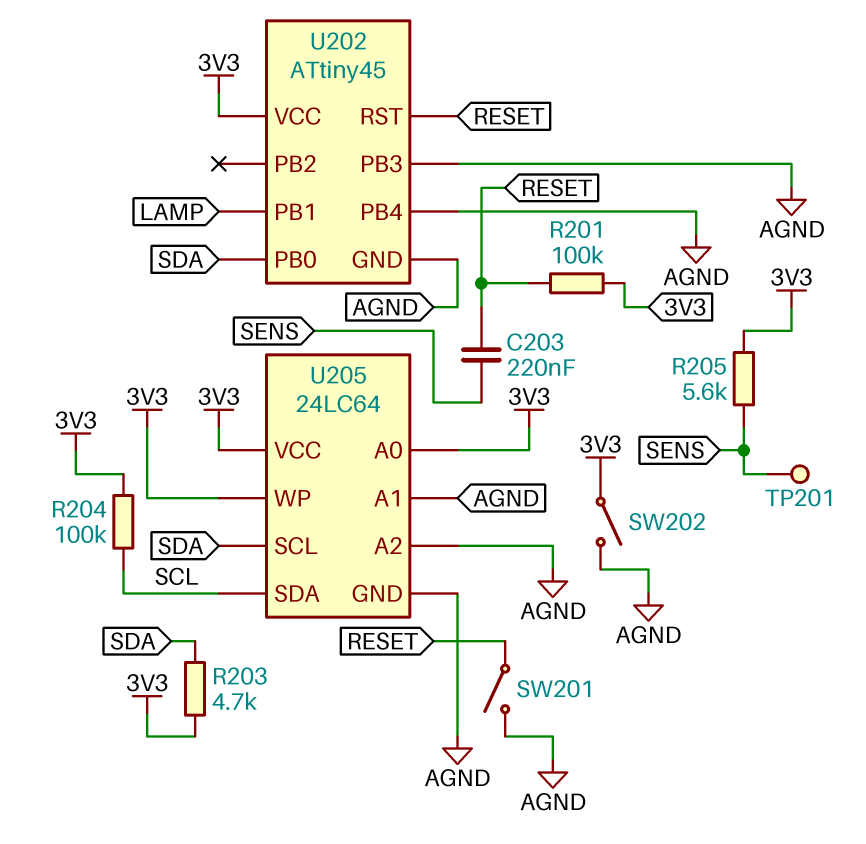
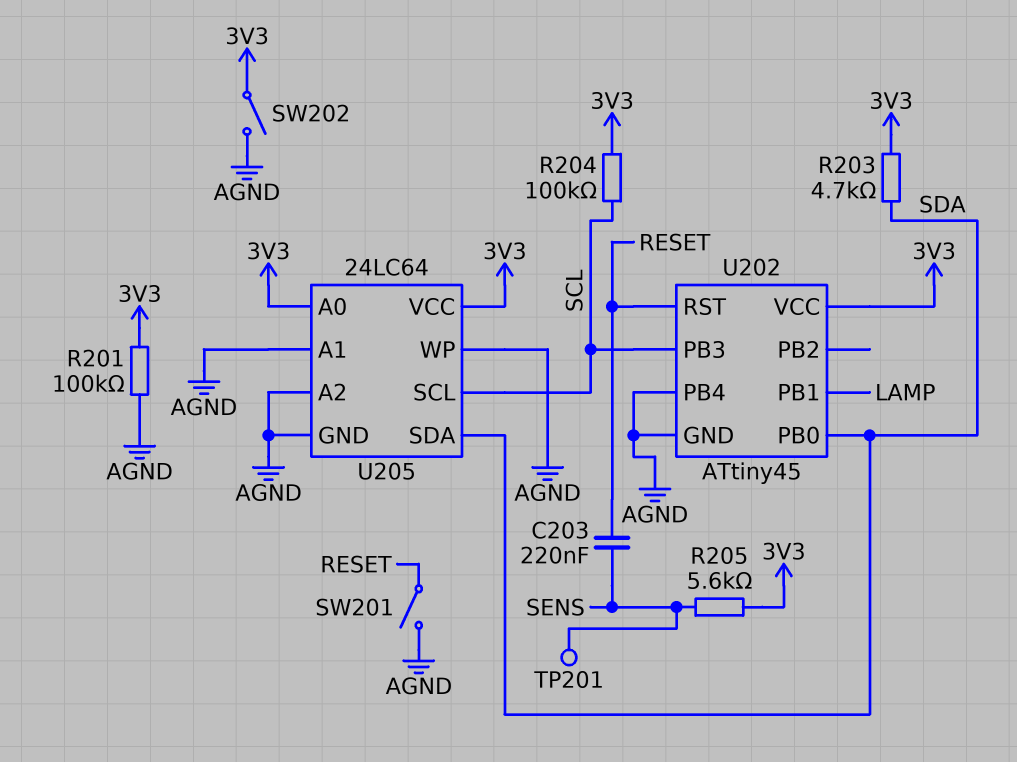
R201: 100k (3V3, RESET) -> 100k (3V3, AGND)
U202 pin PB3: AGND -> SCL
U205 pin SCL: SDA -> SCL
U205 pin SDA: SCL -> SDA
U205 pin WP: 3V3 -> AGND

